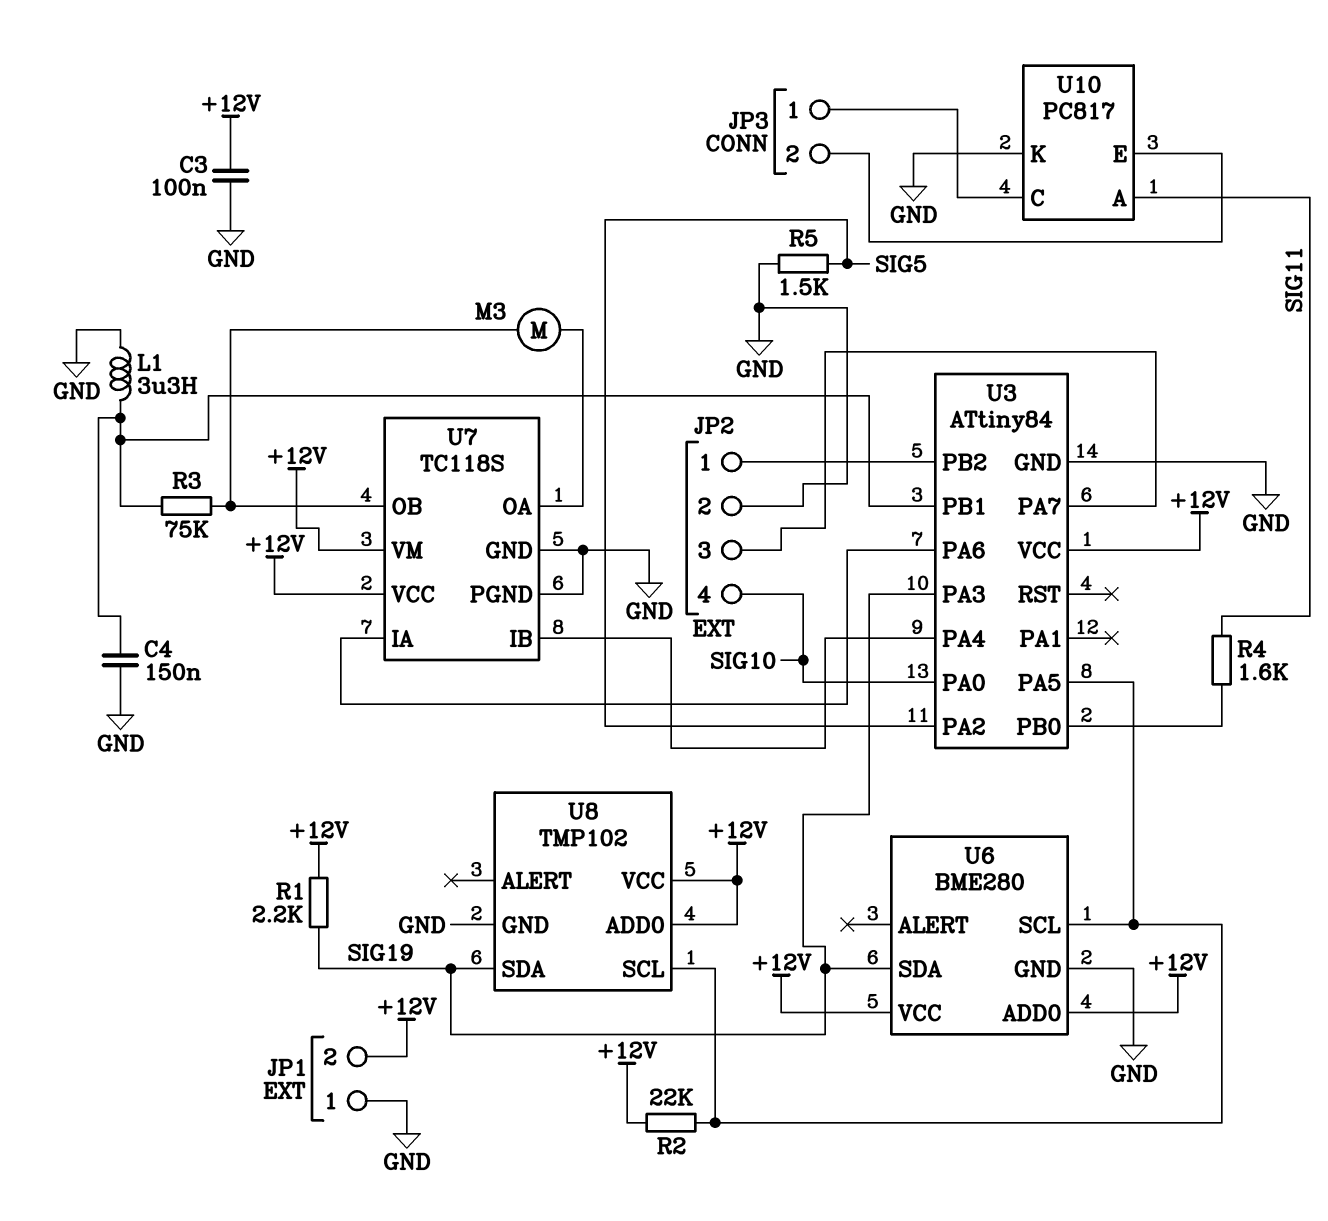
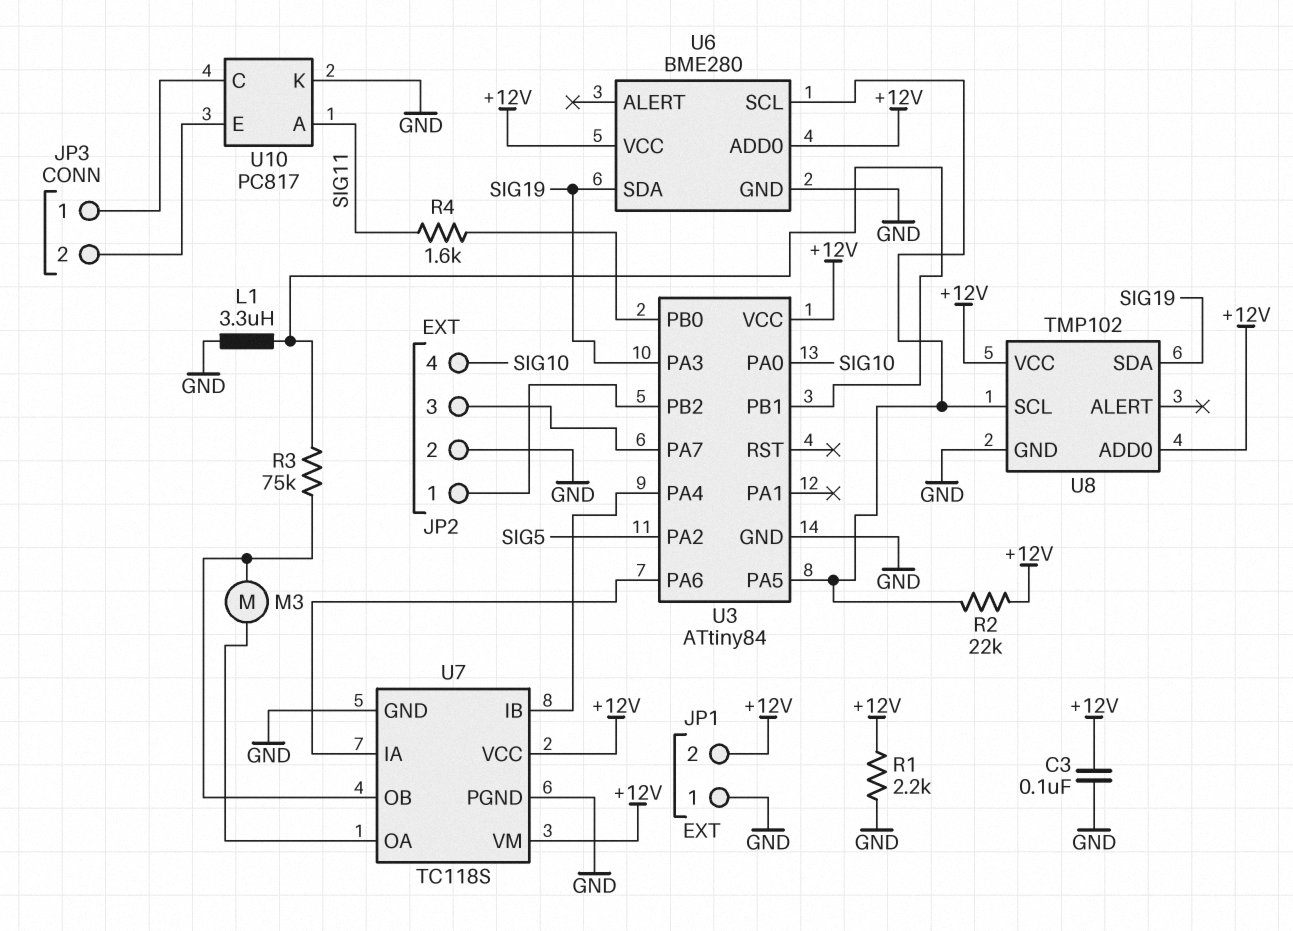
C4: 150nF (GND, U3/PB1) -> none
R1: 2.2k (+12V, SIG19) -> 2.2k (+12V, GND)
R5: 1.5k (GND, SIG5) -> none

